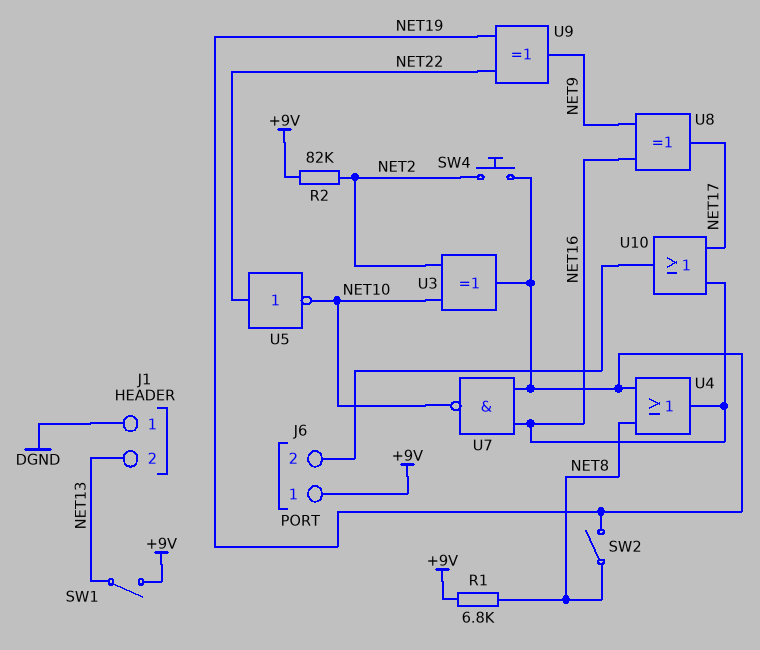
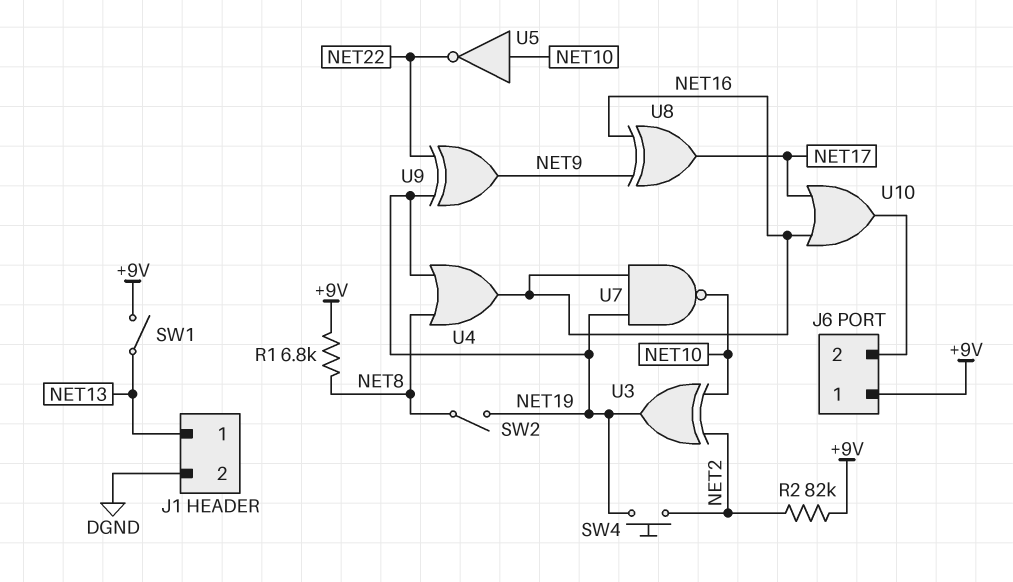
J1 pin 1: DGND -> NET13
J1 pin 2: NET13 -> DGND
U5: NOT (in NET22, out NET10) -> NOT (in NET10, out NET22)

